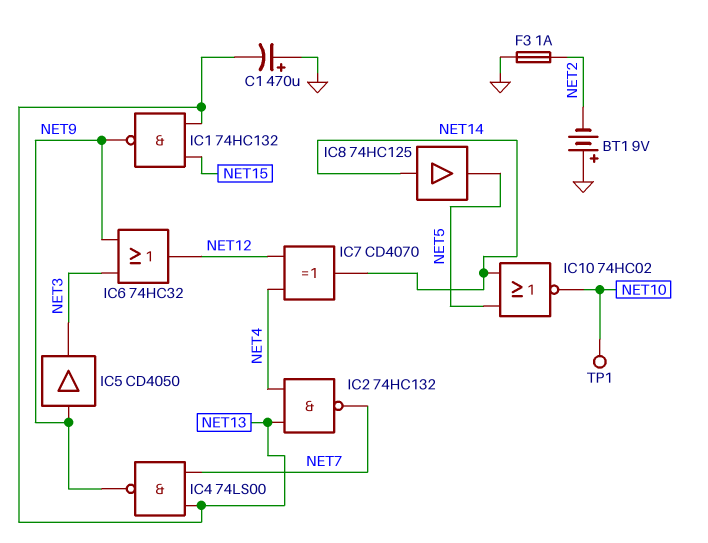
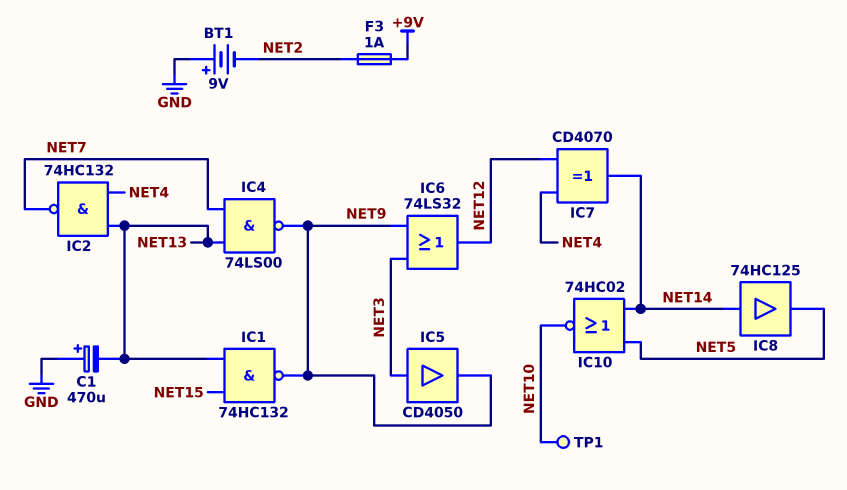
F3: 1A (GND, NET2) -> 1A (+9V, NET2)
IC5: buffer CD4050 (in NET9, out NET3) -> buffer CD4050 (in NET3, out NET9)
IC6: OR 74HC32 (in NET3, in NET9, out NET12) -> OR 74LS32 (in NET3, in NET9, out NET12)

